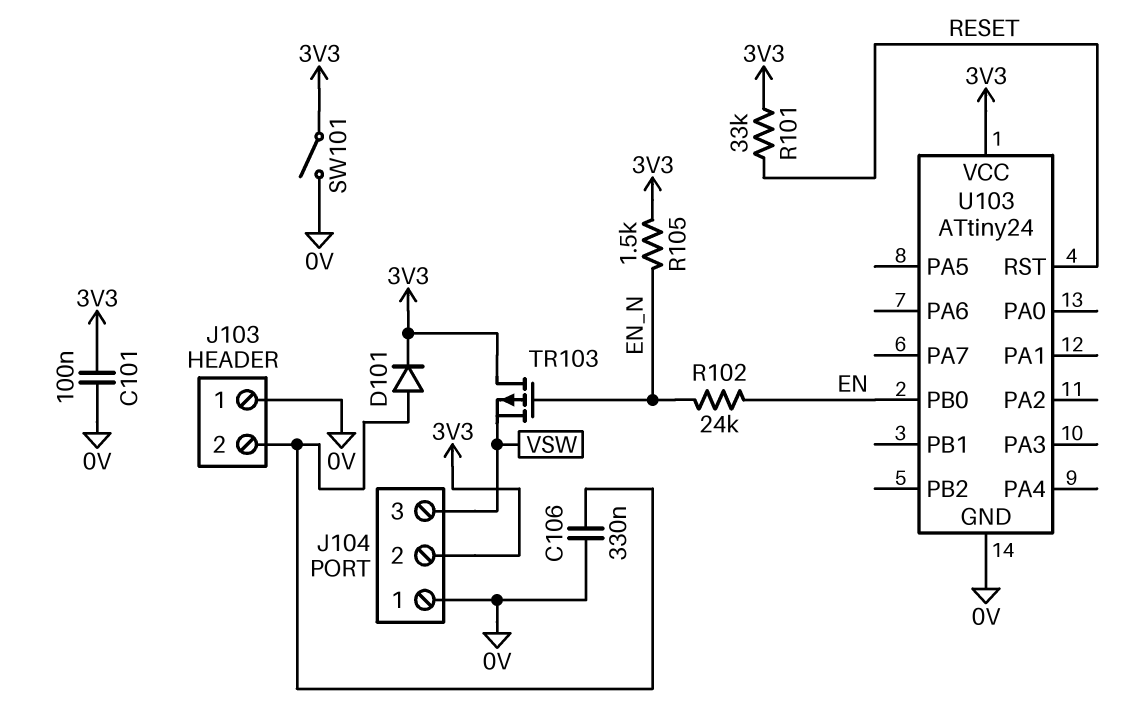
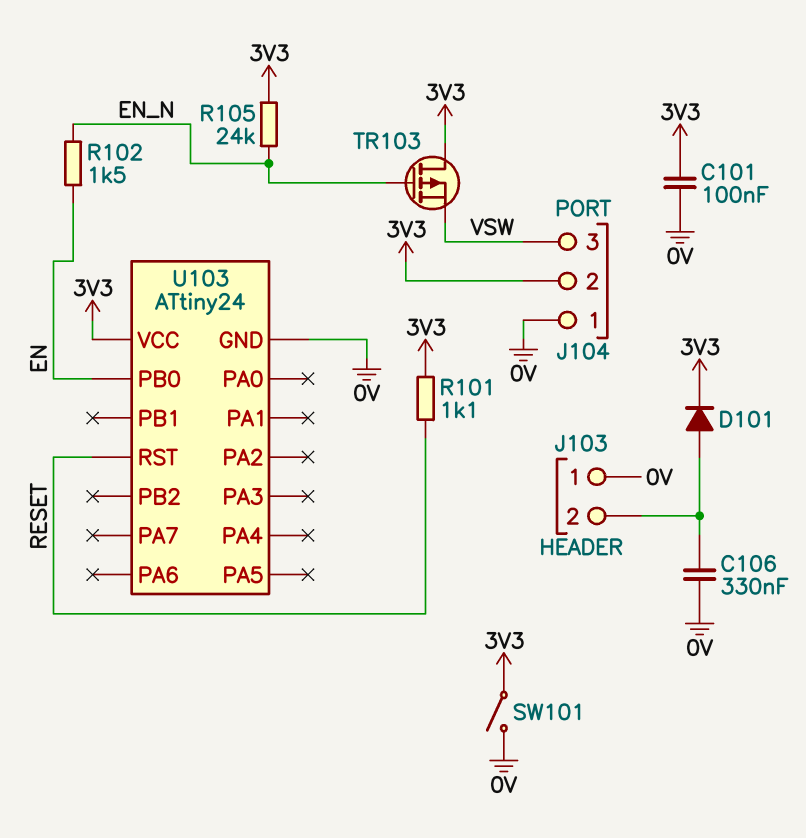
R101: 33k (3V3, RESET) -> 1.1k (3V3, RESET)
R102: 24k (EN, EN_N) -> 1.5k (EN, EN_N)
R105: 1.5k (3V3, EN_N) -> 24k (3V3, EN_N)

